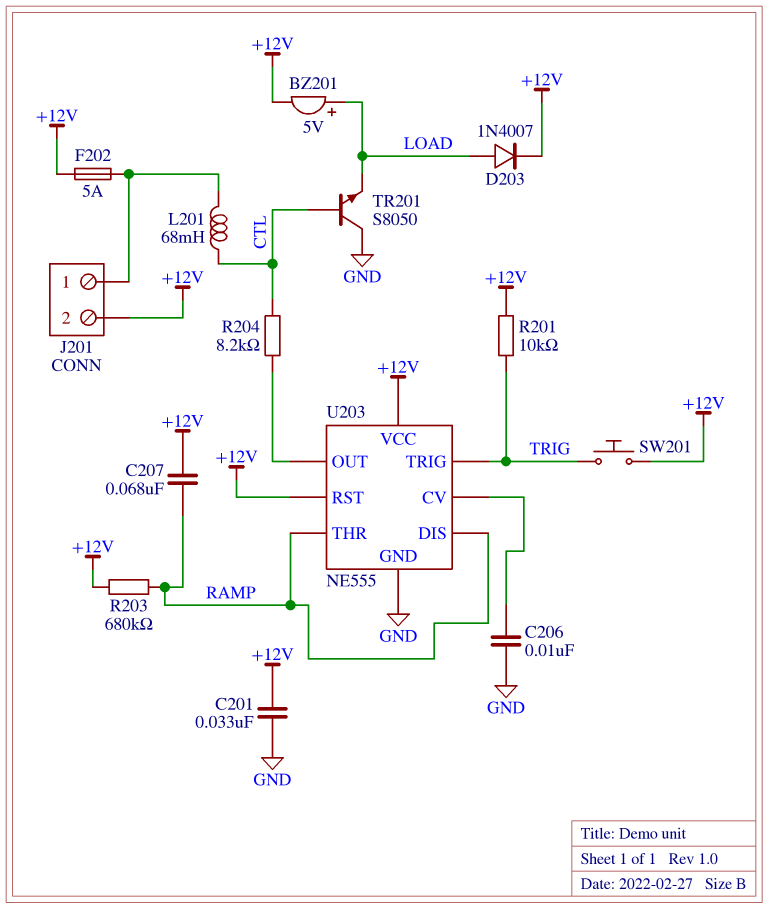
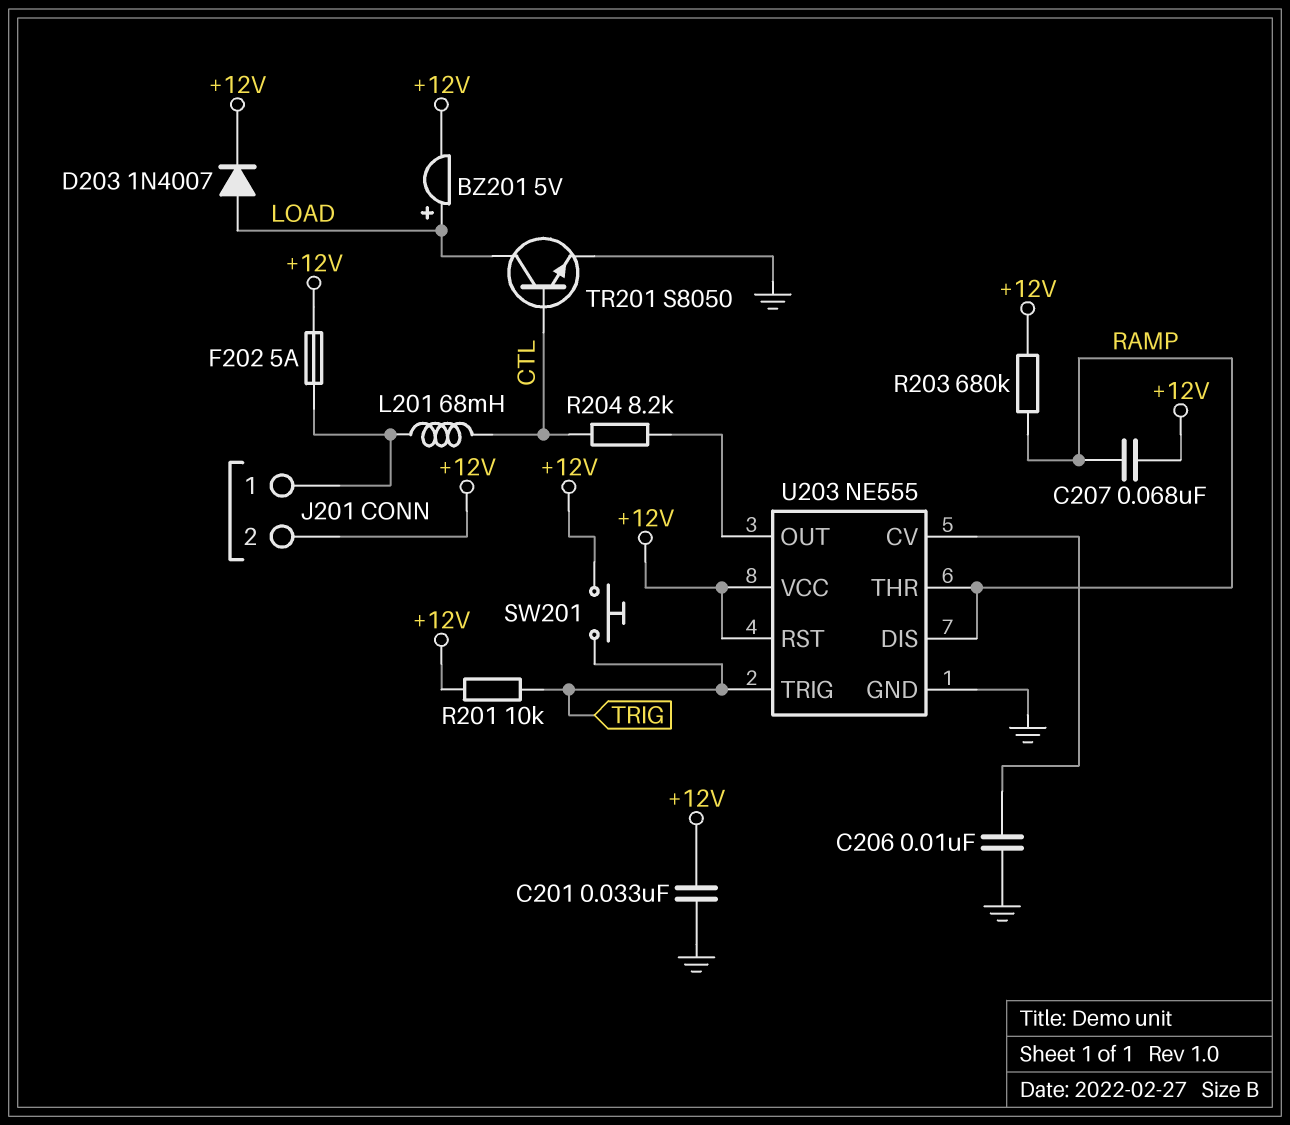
TR201: NPN S8050 (B CTL, C GND, E LOAD) -> NPN S8050 (B CTL, C LOAD, E GND)

